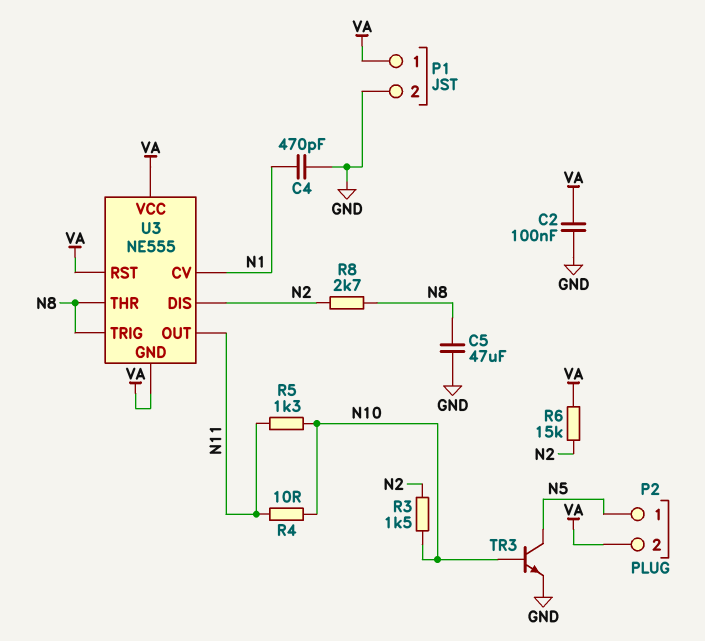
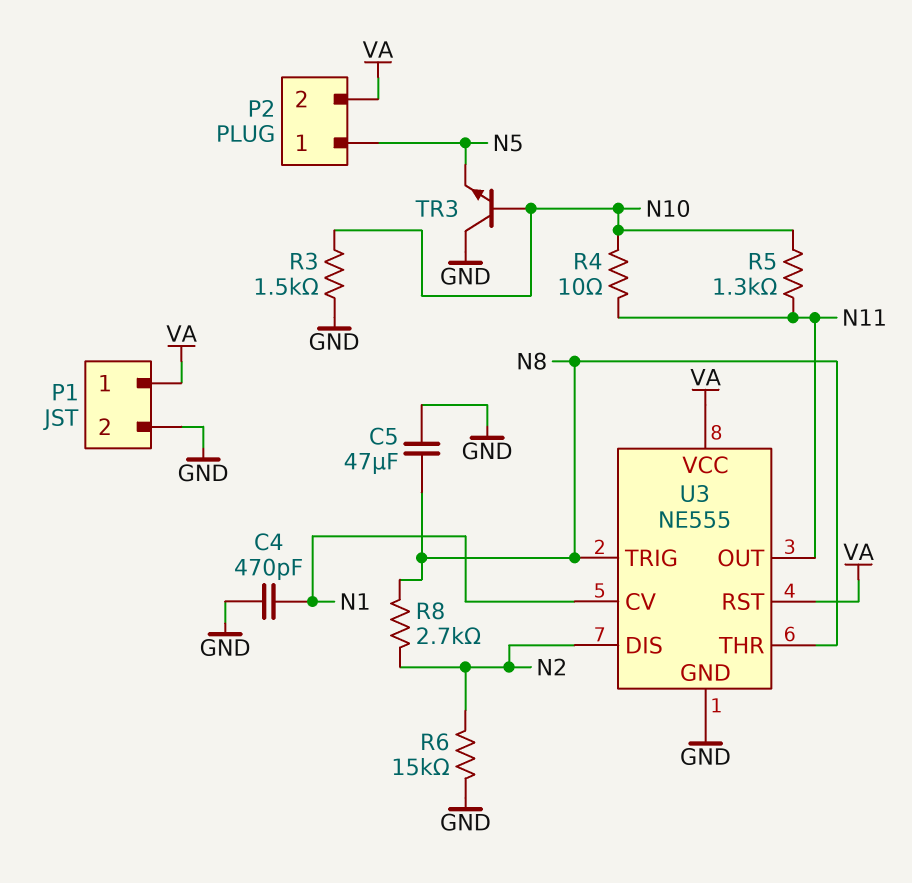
C2: 100nF (GND, VA) -> none
R3: 1.5k (N2, N10) -> 1.5k (GND, N10)
R6: 15k (N2, VA) -> 15k (GND, N2)
TR3: NPN (B N10, C N5, E GND) -> NPN (B N10, C GND, E N5)
U3 pin GND: VA -> GND

